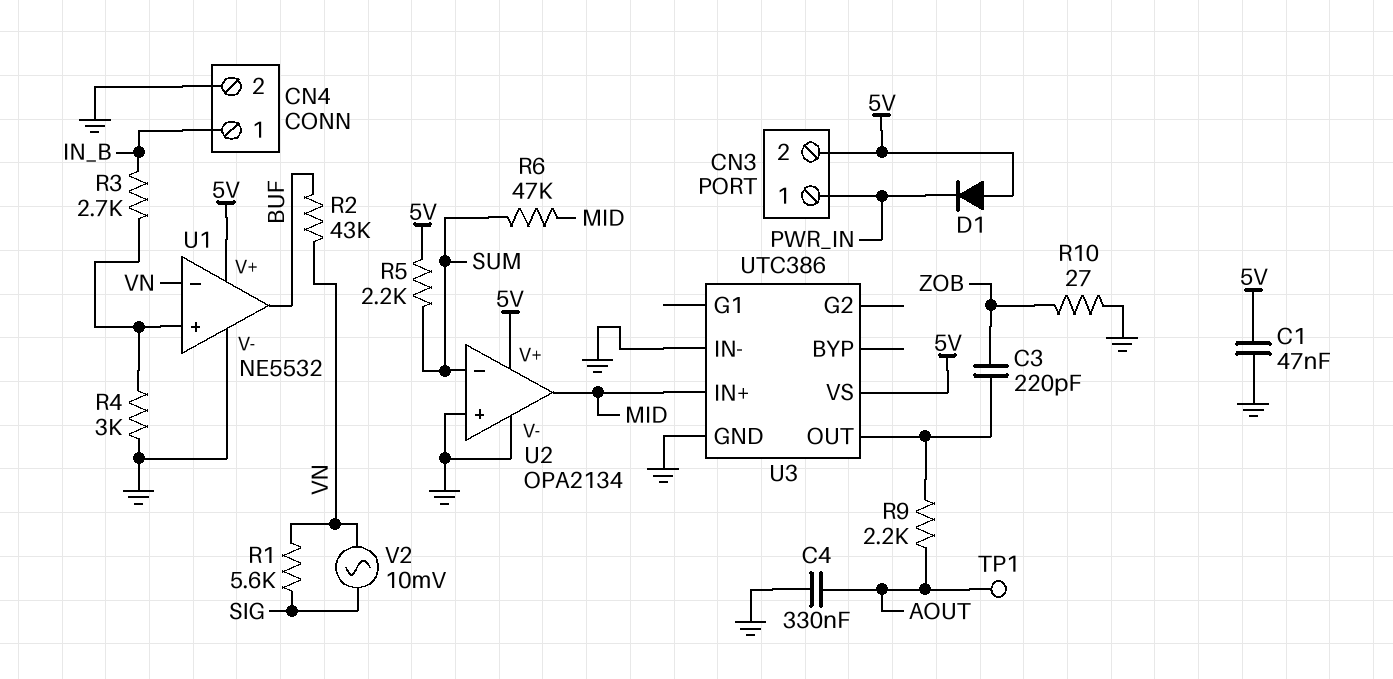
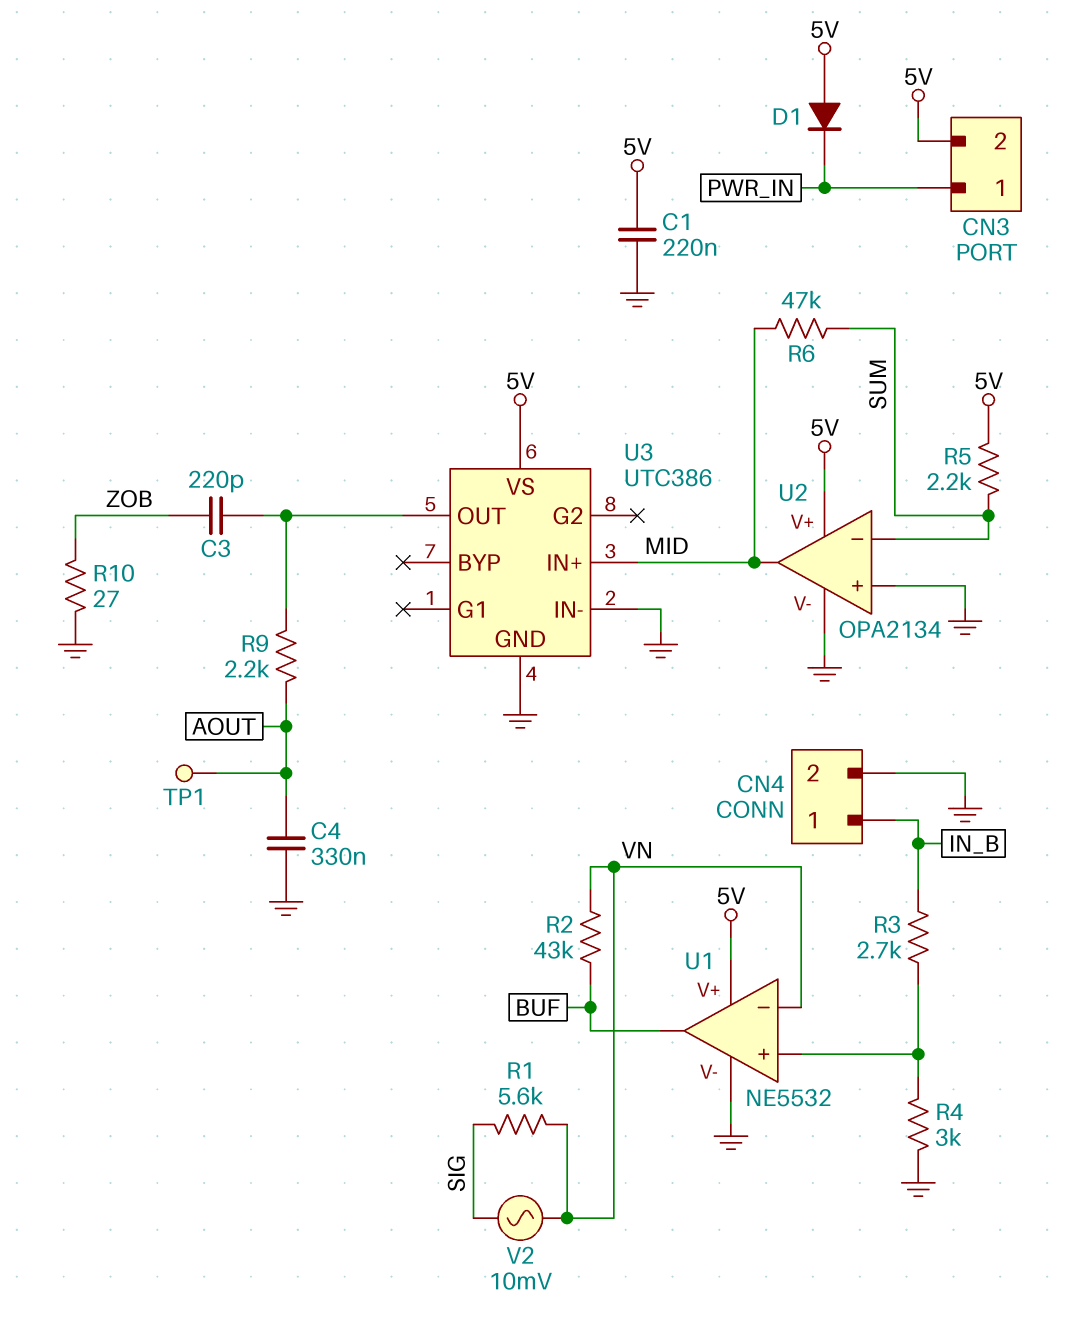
C1: 47nF (5V, GND) -> 220nF (5V, GND)

